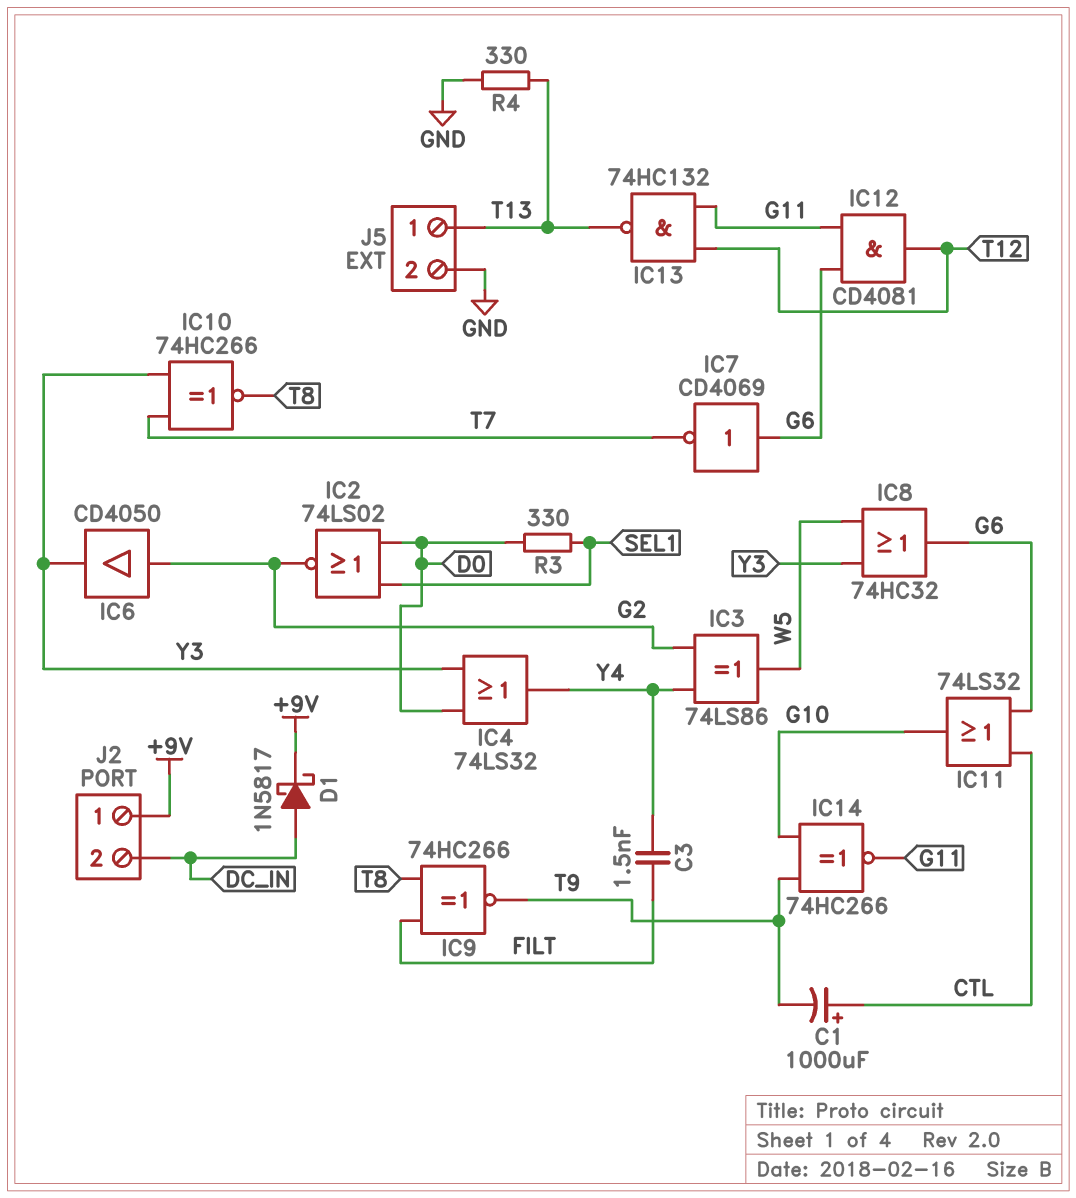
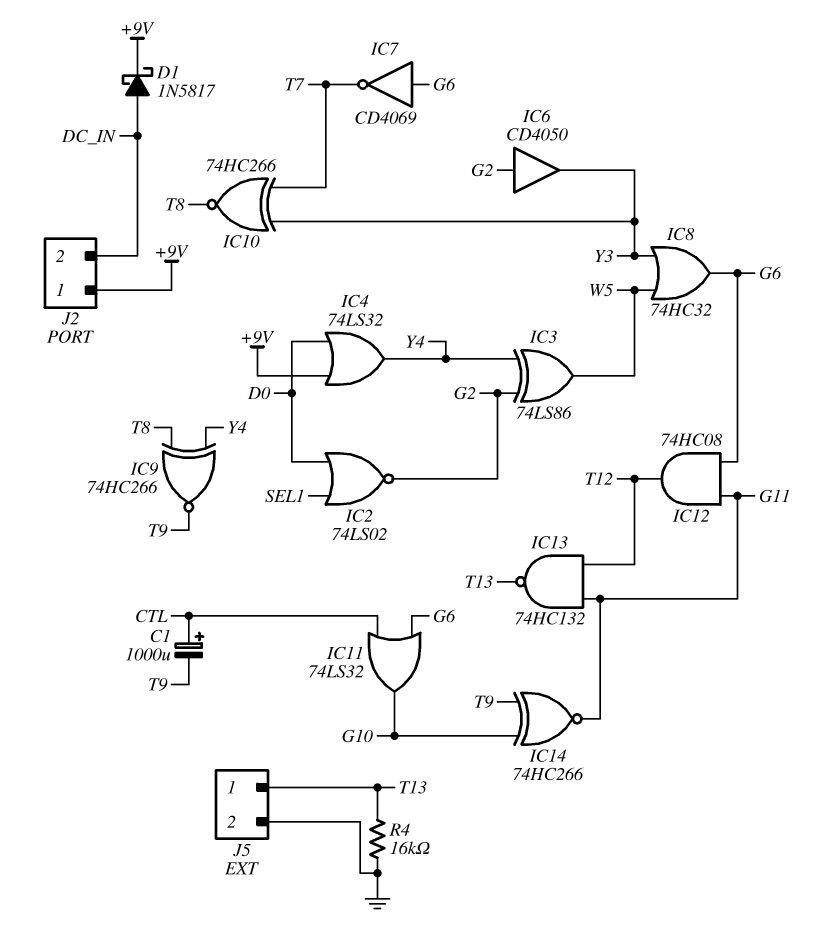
C3: 1.5nF (FILT, Y4) -> none
IC4: OR 74LS32 (in D0, in Y3, out Y4) -> OR 74LS32 (in +9V, in D0, out Y4)
IC9: XNOR 74HC266 (in FILT, in T8, out T9) -> XNOR 74HC266 (in T8, in Y4, out T9)
IC12: AND CD4081 (in G6, in G11, out T12) -> AND 74HC08 (in G6, in G11, out T12)
R3: 330 (D0, SEL1) -> none
R4: 330 (GND, T13) -> 16k (GND, T13)

